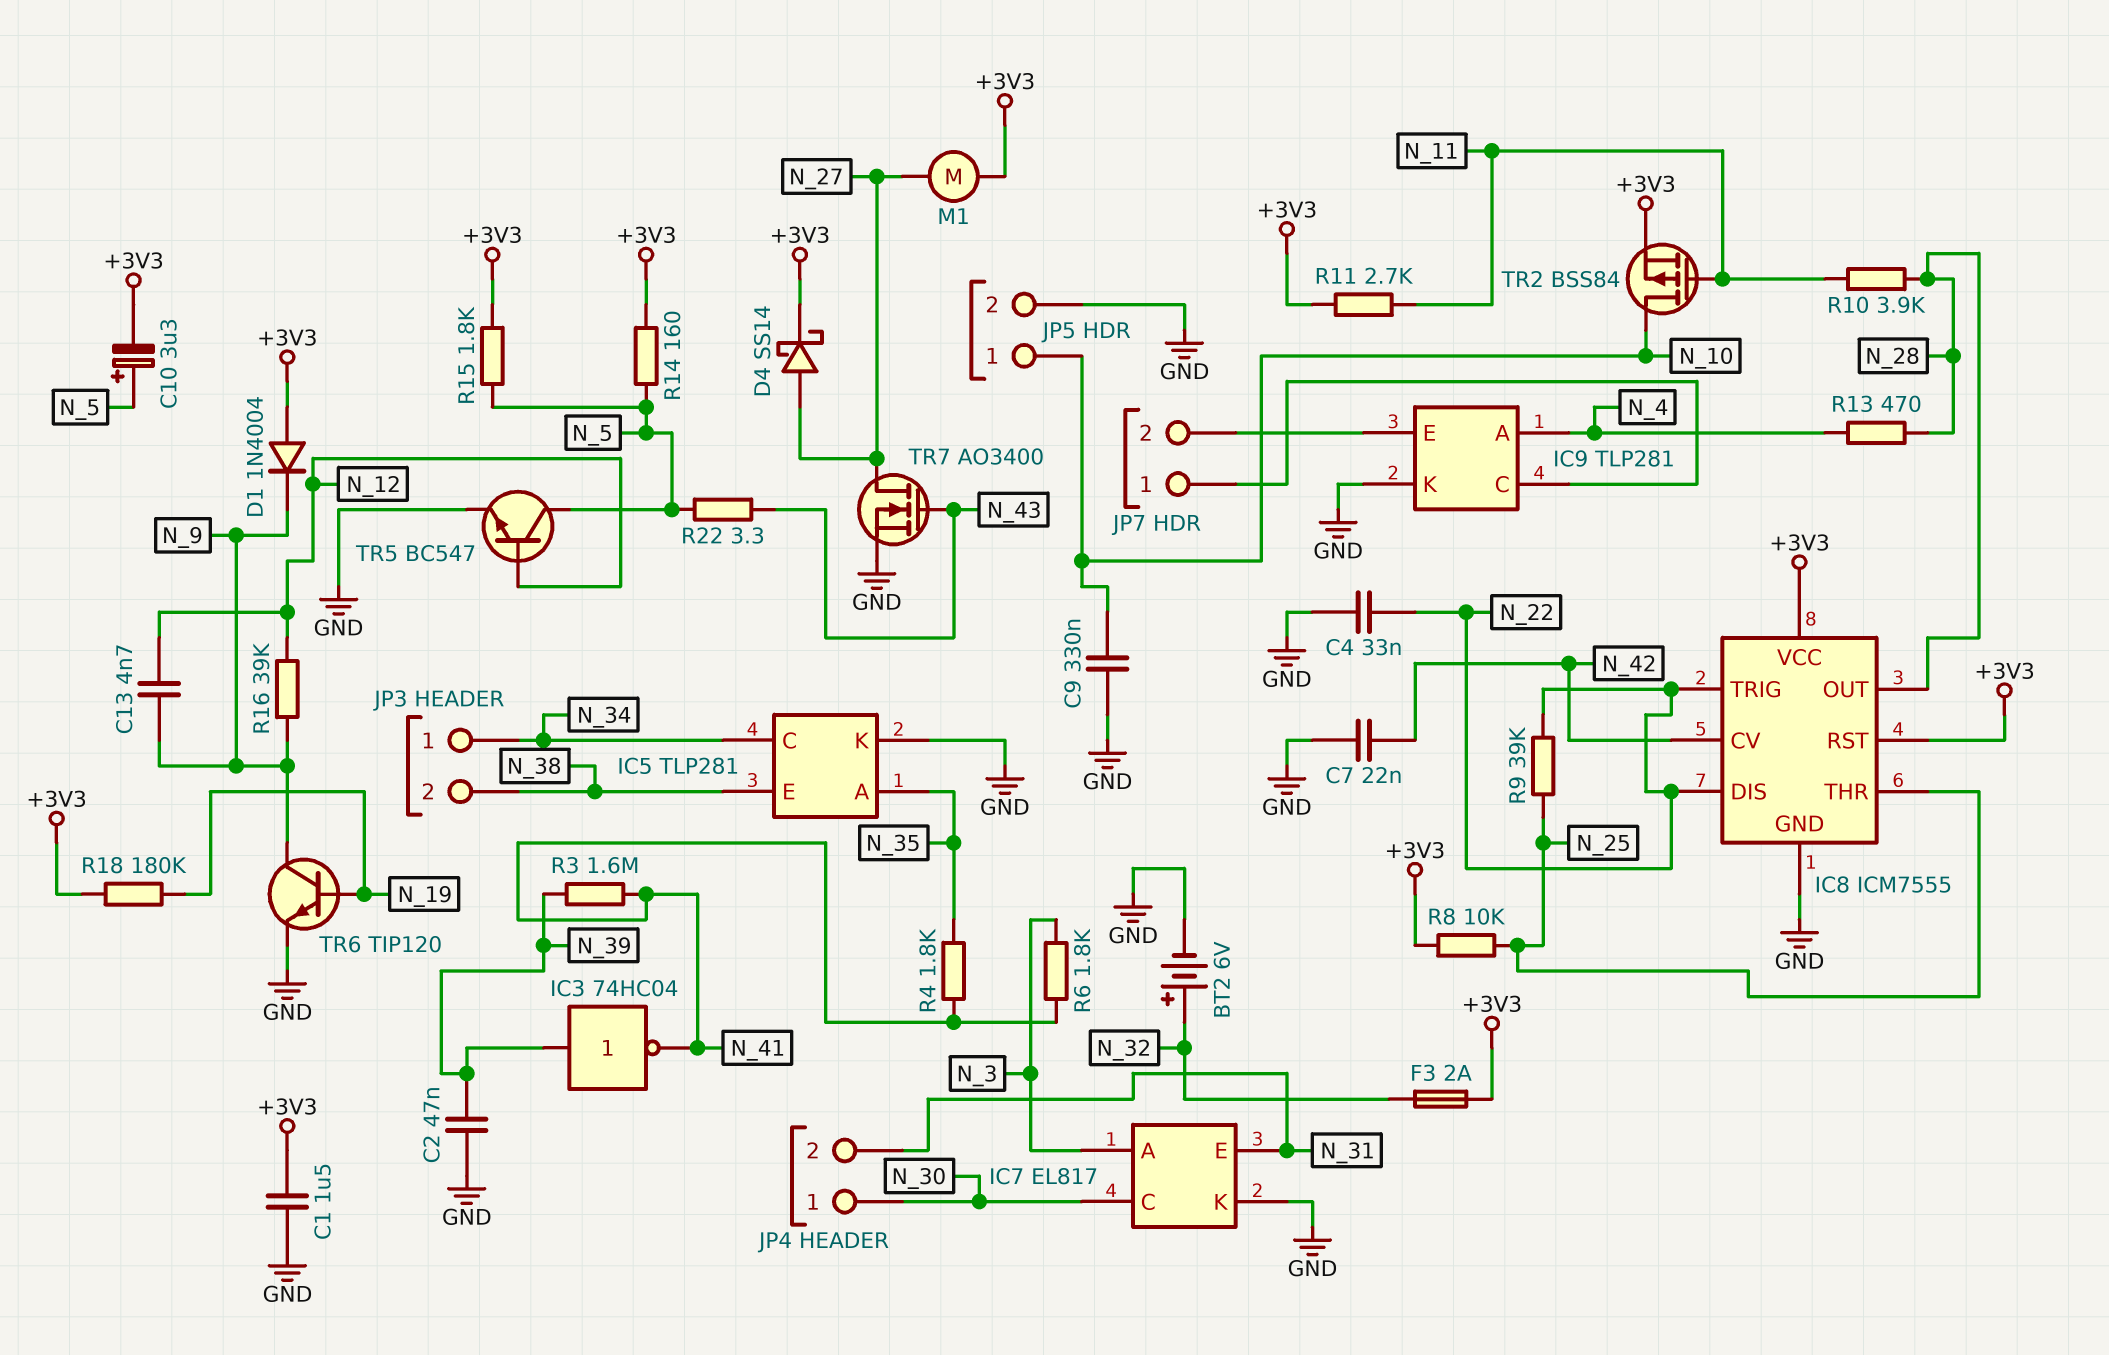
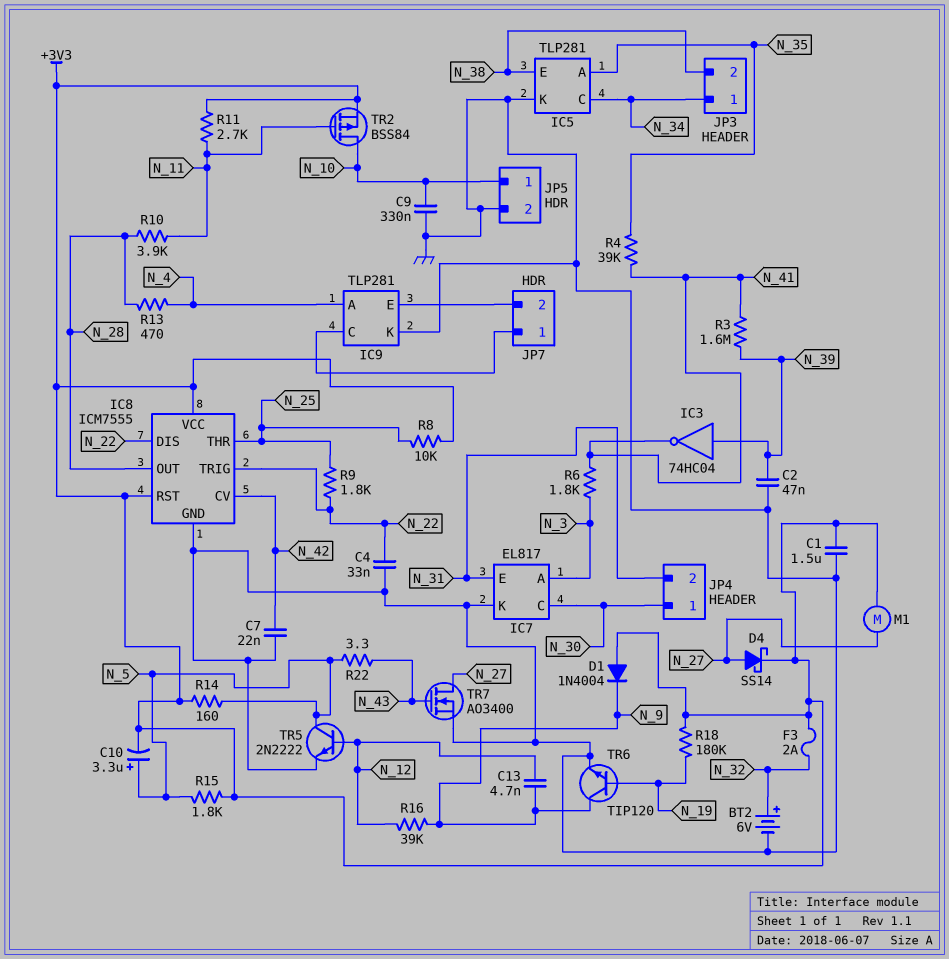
R4: 1.8k (N_35, N_41) -> 39k (N_35, N_41)
R9: 39k (N_22, N_25) -> 1.8k (N_22, N_25)
TR5: NPN BC547 (B N_12, C N_5, E GND) -> NPN 2N2222 (B N_12, C N_5, E GND)

